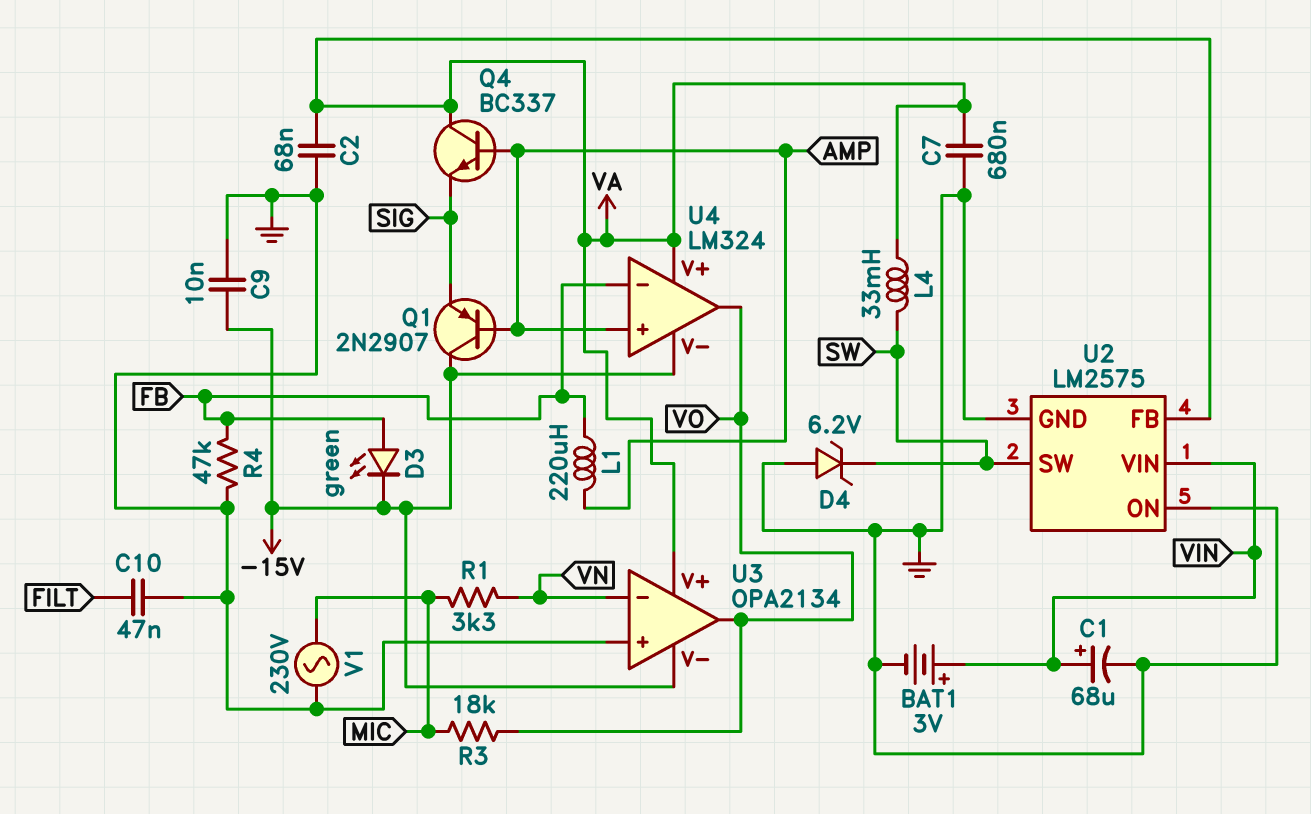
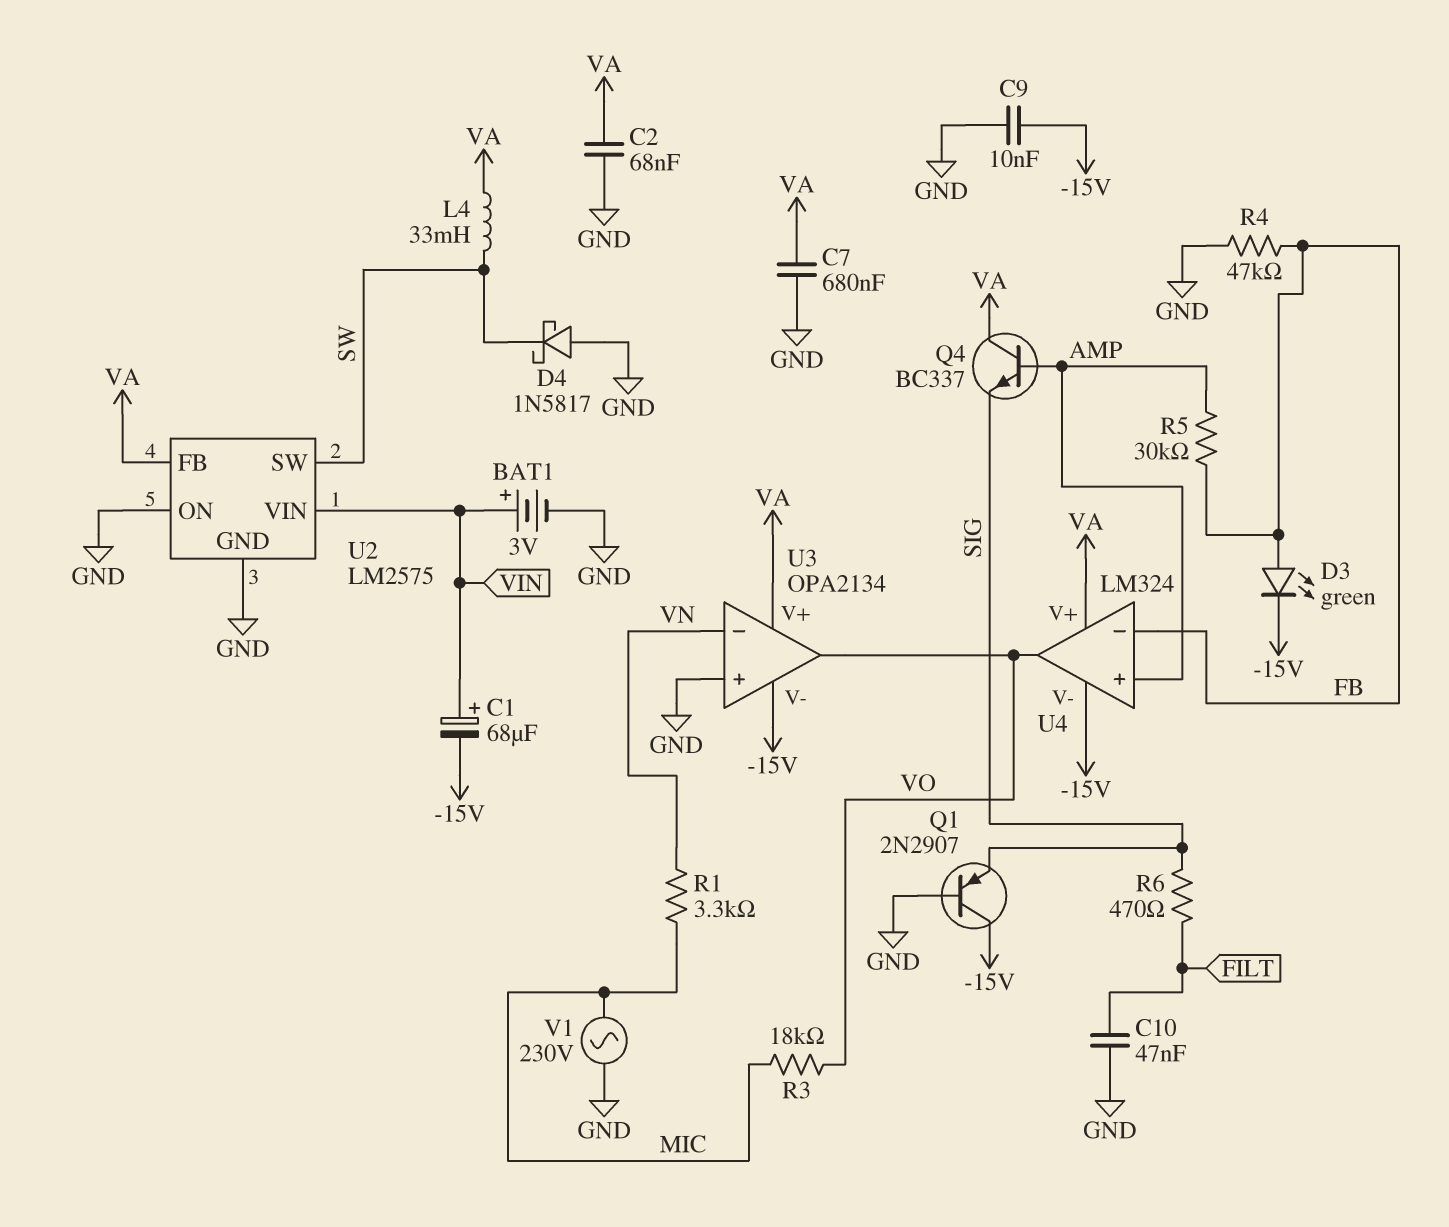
C1: 68uF (plus VIN, minus GND) -> 68uF (plus VIN, minus -15V)
D4: zener 6.2V (A GND, K SW) -> schottky 1N5817 (A GND, K SW)
L1: 220uH (AMP, FB) -> none
Q1: PNP 2N2907 (B AMP, C -15V, E SIG) -> PNP 2N2907 (B GND, C -15V, E SIG)
R5: none -> 30k (AMP, FB)
R6: none -> 470 (FILT, SIG)

